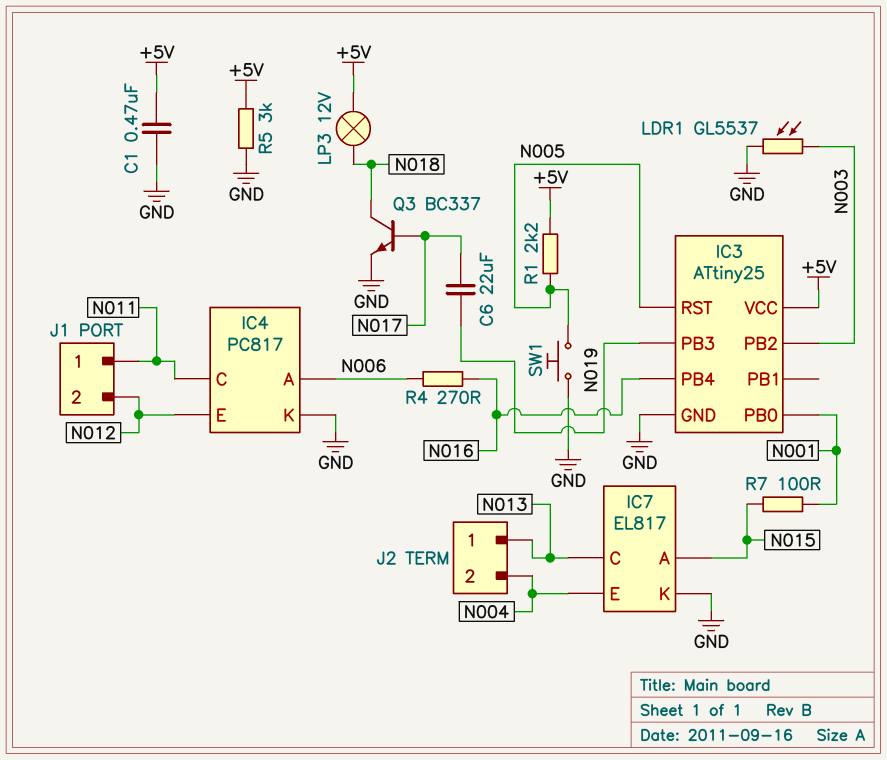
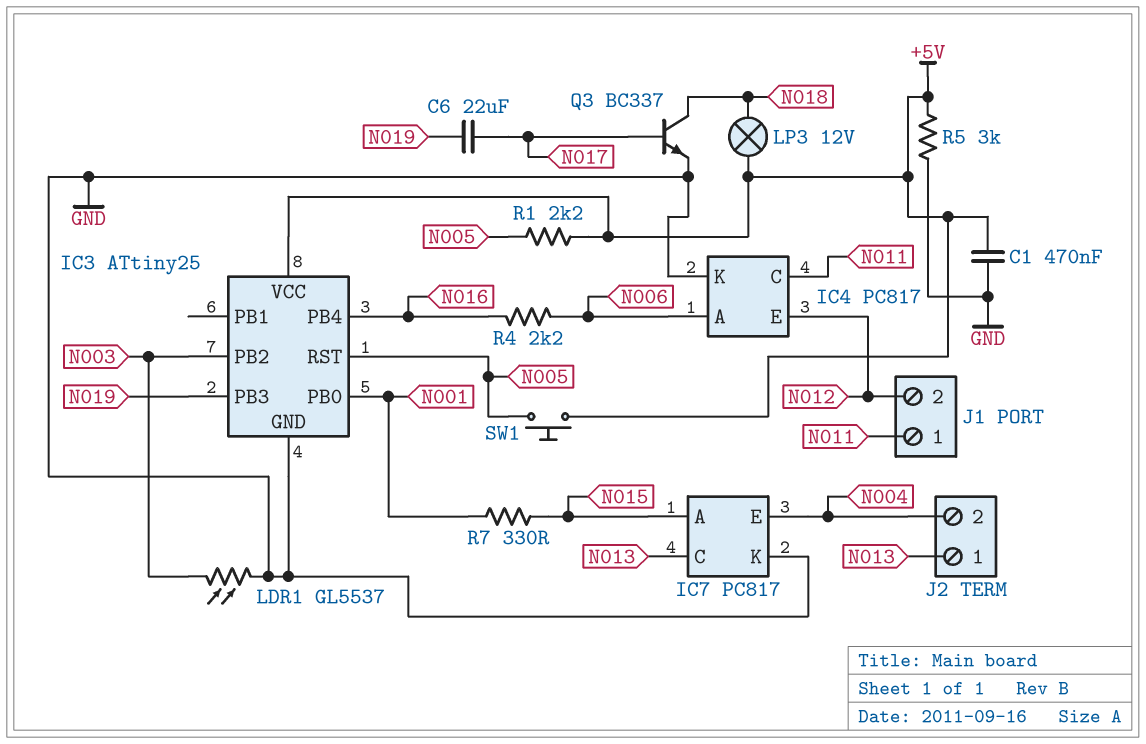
IC7: EL817 -> PC817
R4: 270 (N006, N016) -> 2.2k (N006, N016)
R7: 100 (N001, N015) -> 330 (N001, N015)
SW1: button (GND, N005) -> button (+5V, N005)

